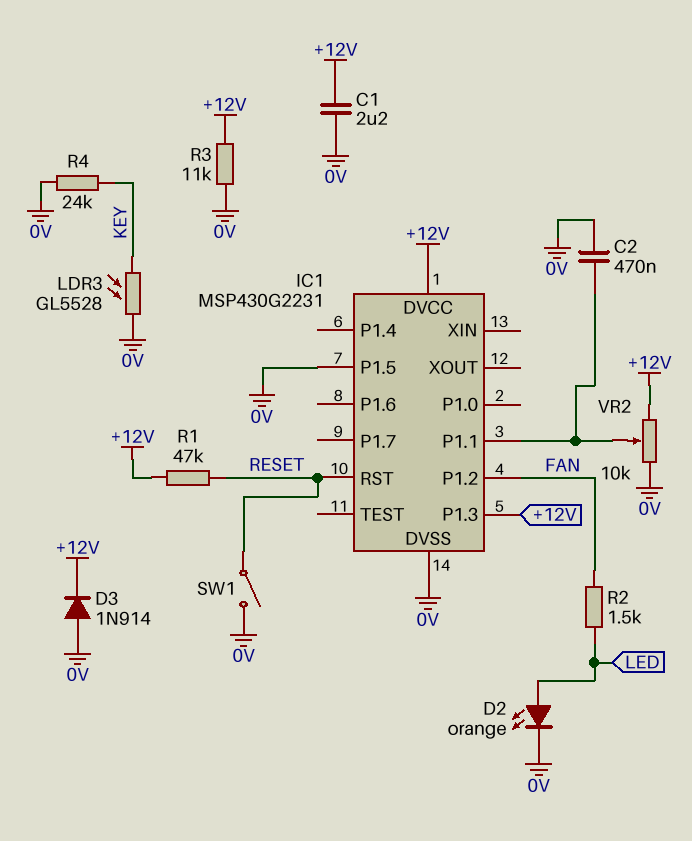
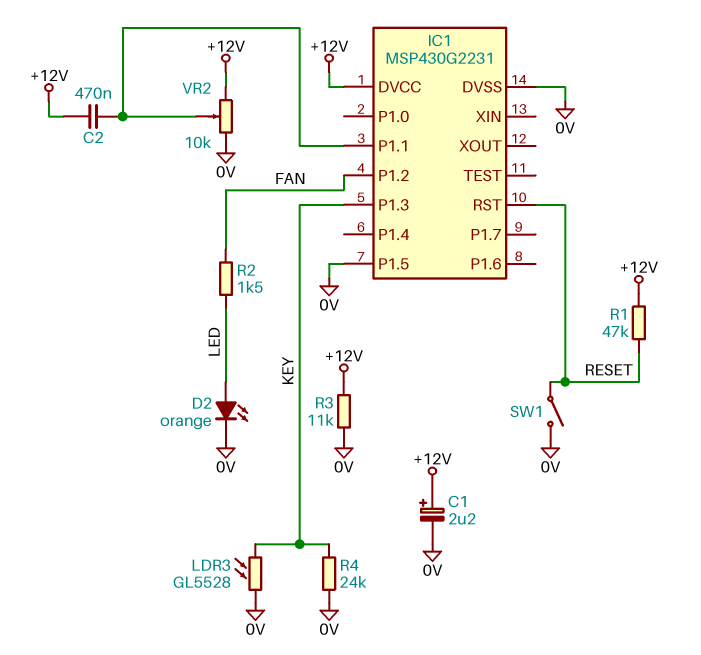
C1: 2.2uF (+12V, 0V) -> 2.2uF (plus +12V, minus 0V)
C2: 470nF (0V, IC1/P1.1) -> 470nF (+12V, IC1/P1.1)
D3: diode 1N914 (A 0V, K +12V) -> none
IC1 pin P1.3: +12V -> KEY

